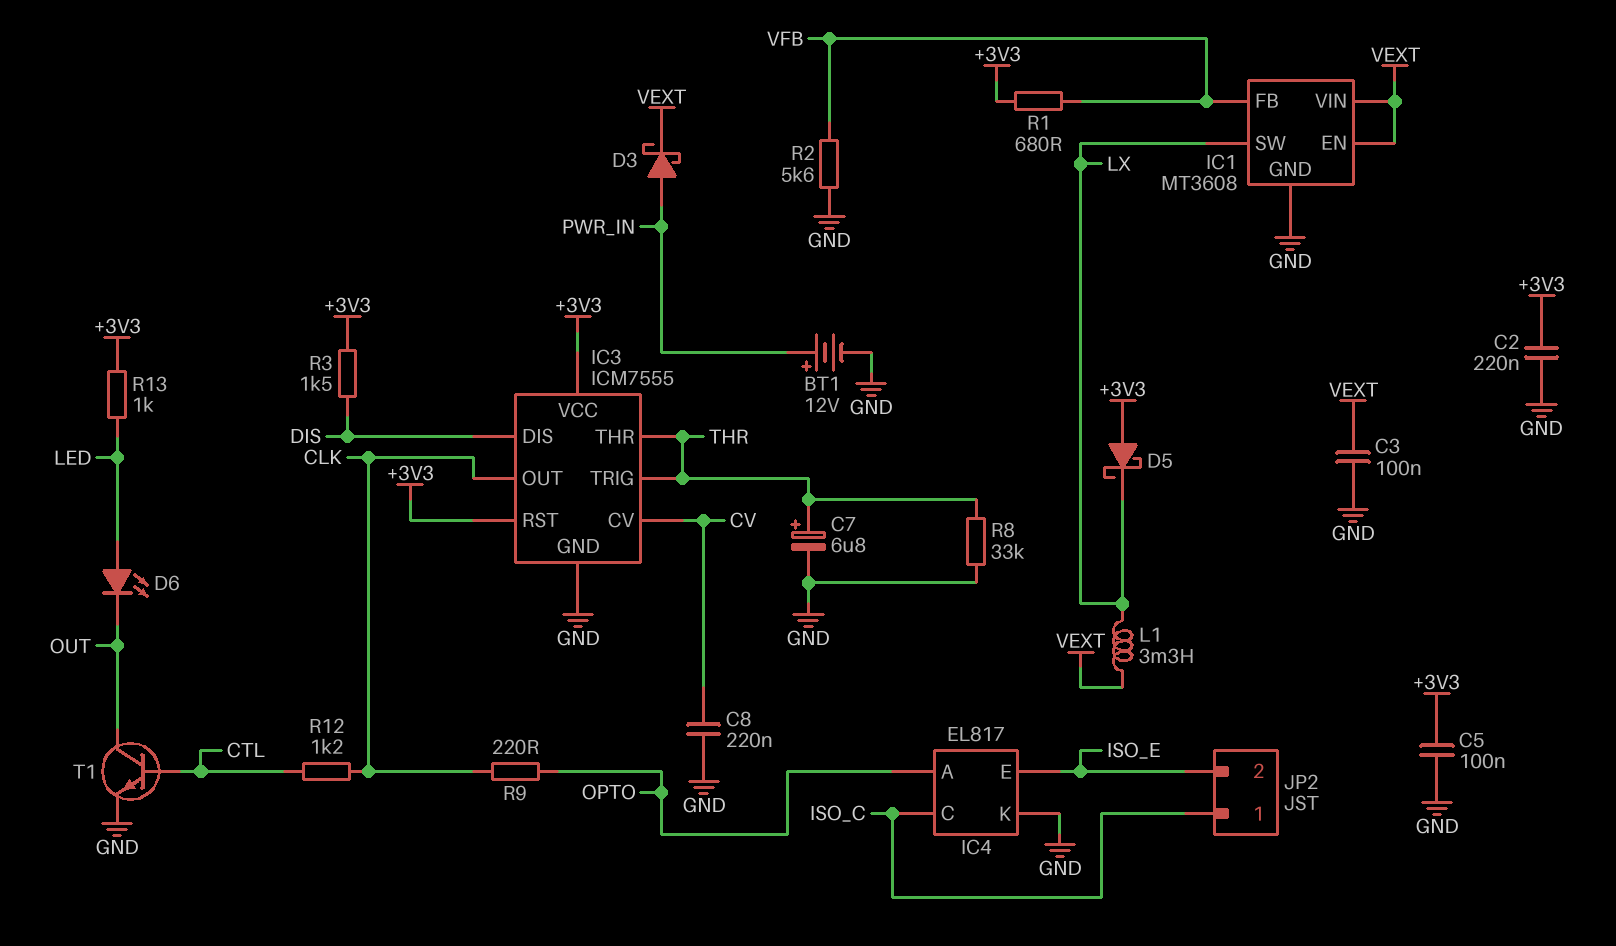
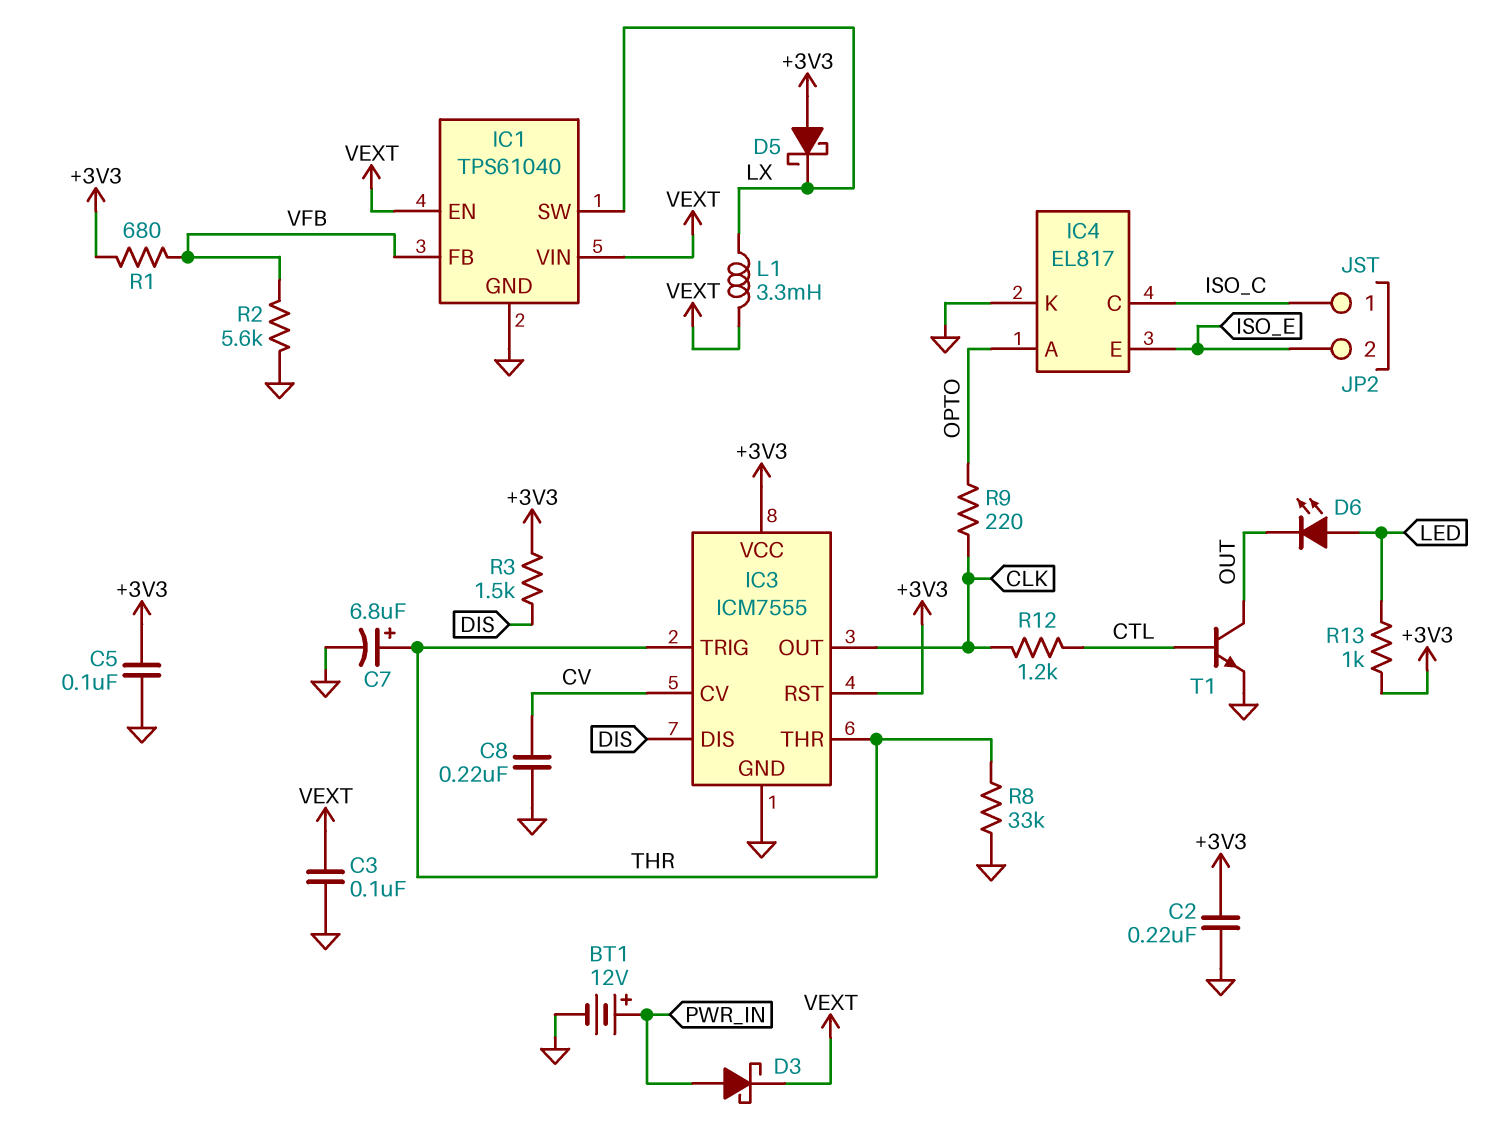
IC1: MT3608 -> TPS61040

